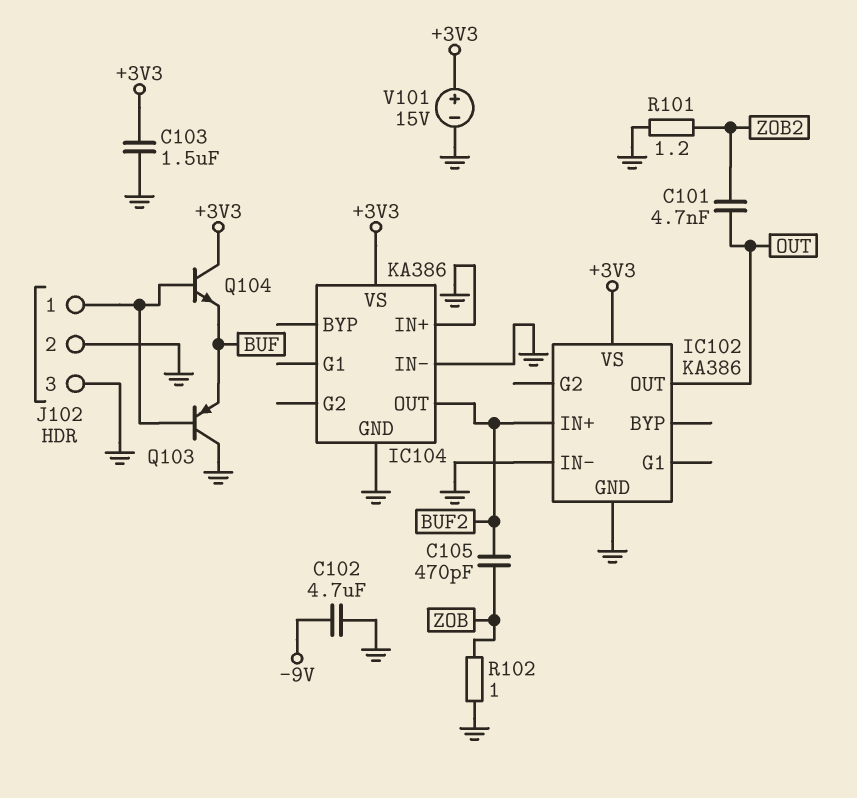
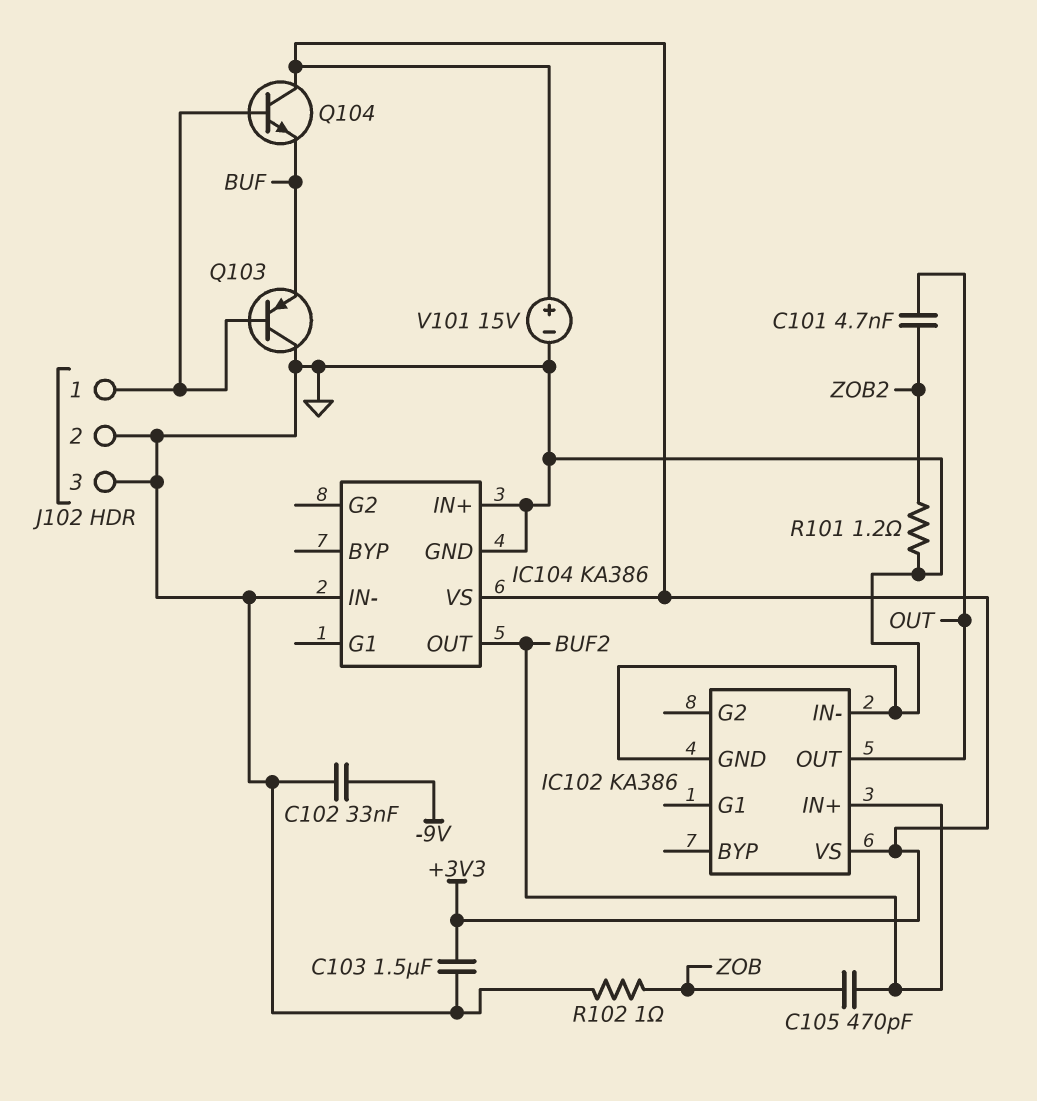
C102: 4.7uF (-9V, GND) -> 33nF (-9V, GND)

